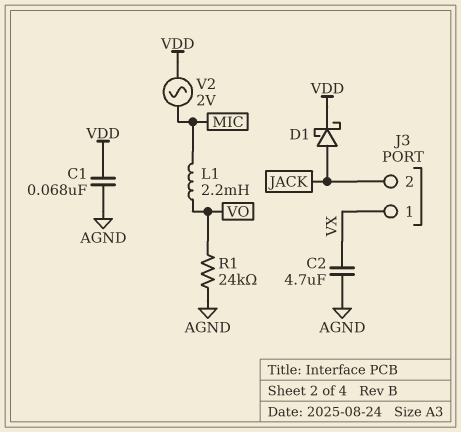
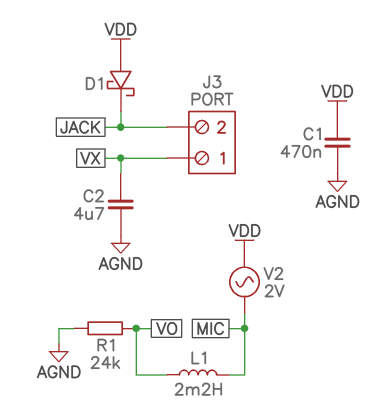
C1: 68nF (AGND, VDD) -> 470nF (AGND, VDD)
D1: schottky (A JACK, K VDD) -> schottky (A VDD, K JACK)

